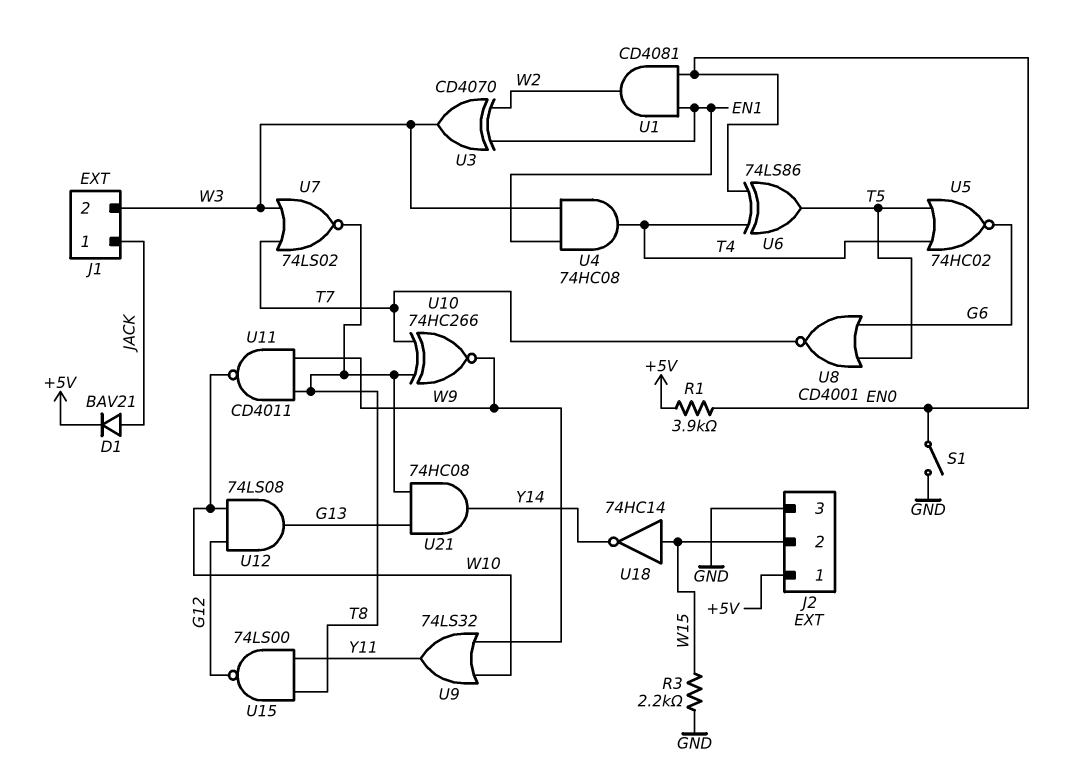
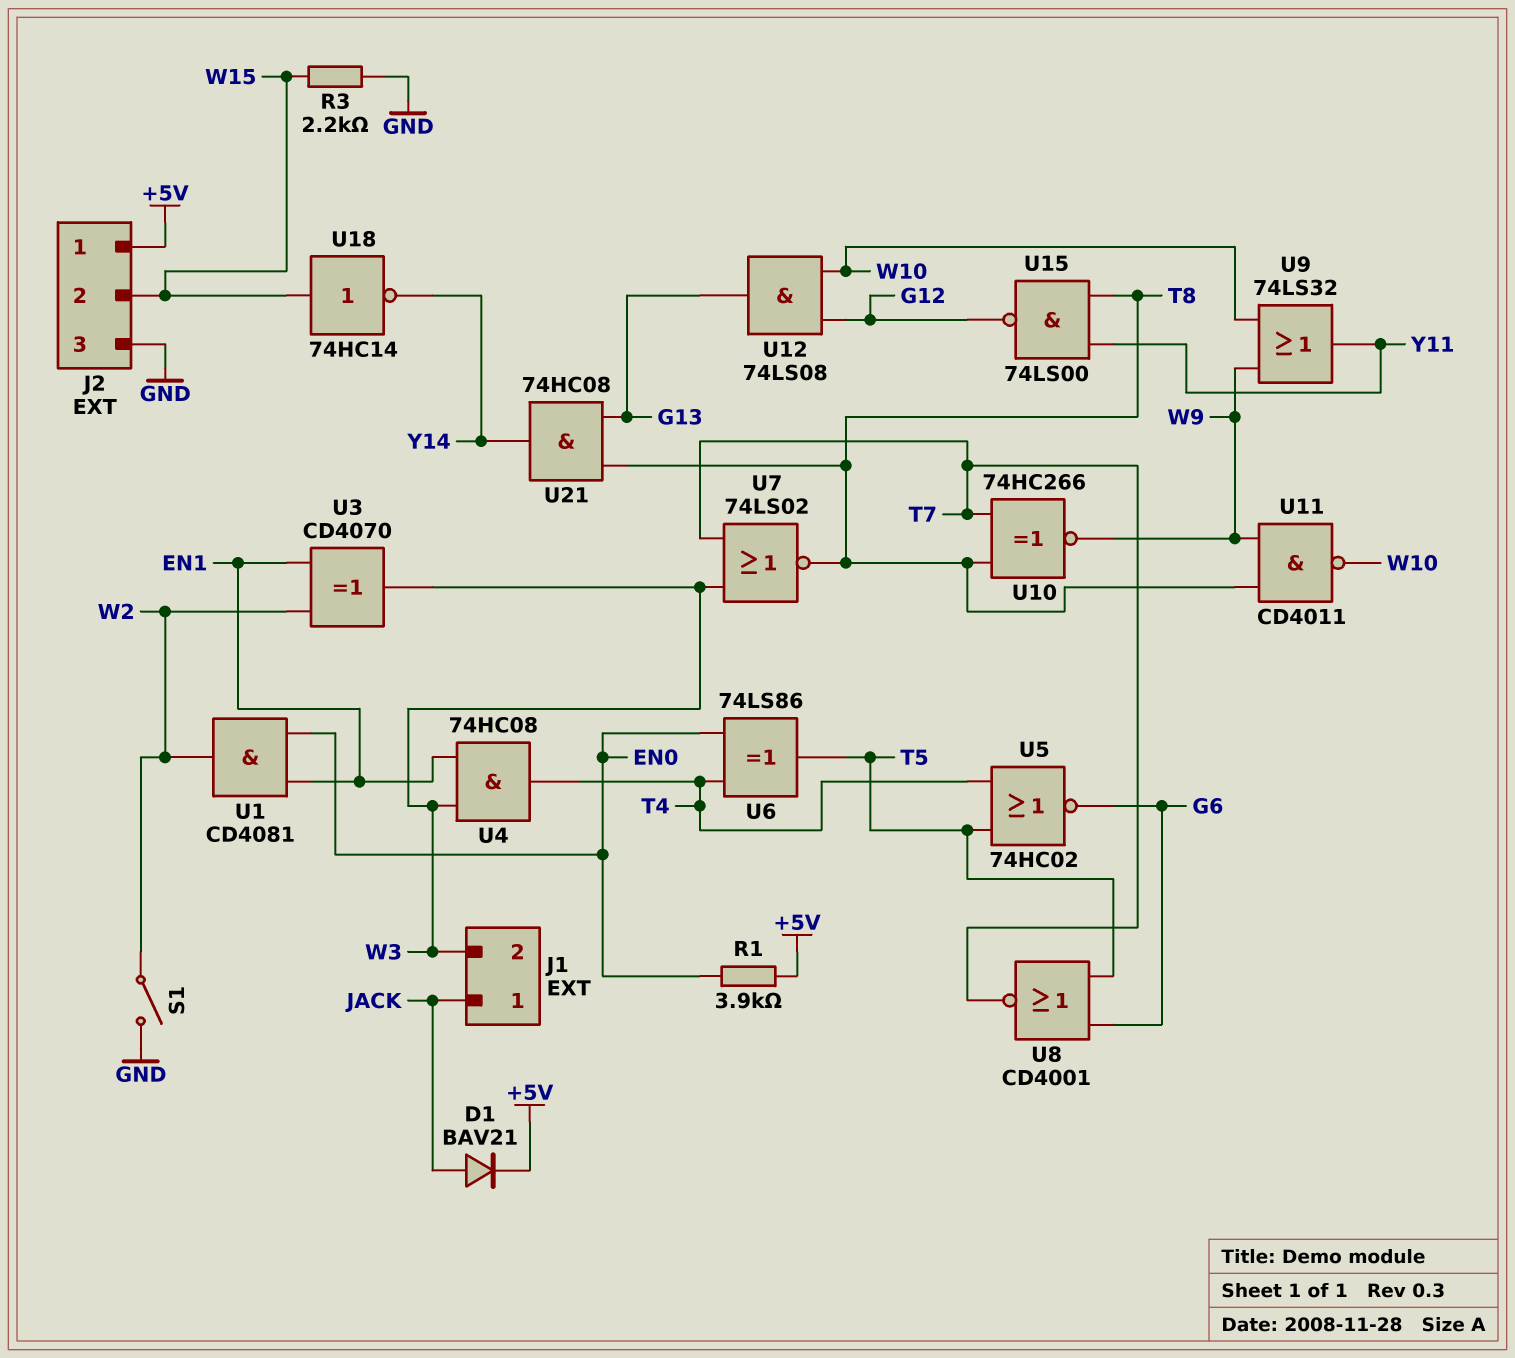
S1: switch (EN0, GND) -> switch (GND, W2)

